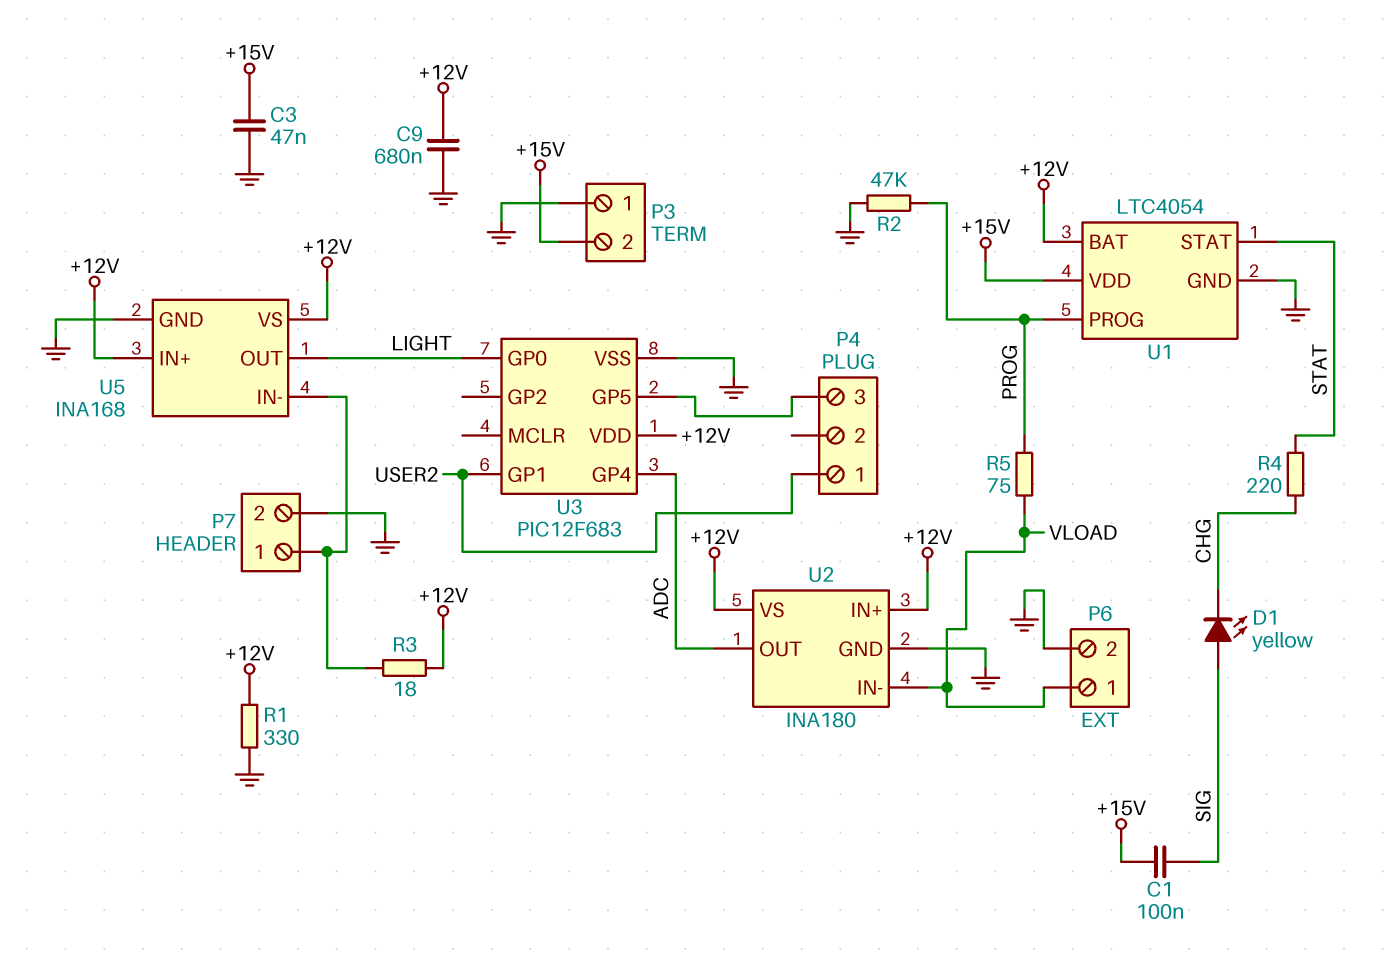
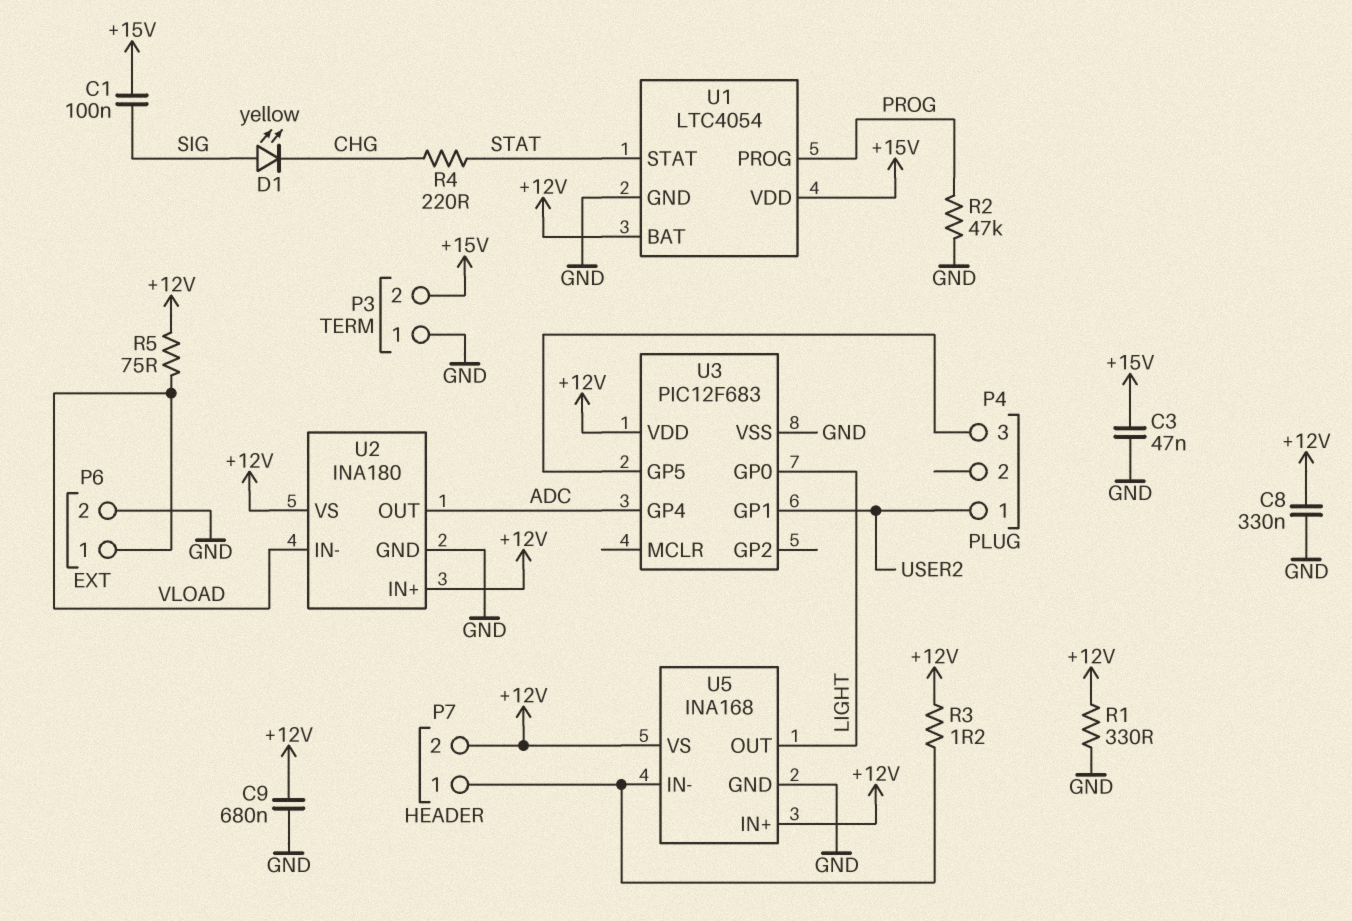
C8: none -> 330nF (+12V, GND)
P7 pin 2: GND -> +12V
R3: 18 (+12V, P7/1) -> 1.2 (+12V, P7/1)
R5: 75 (PROG, VLOAD) -> 75 (+12V, VLOAD)

